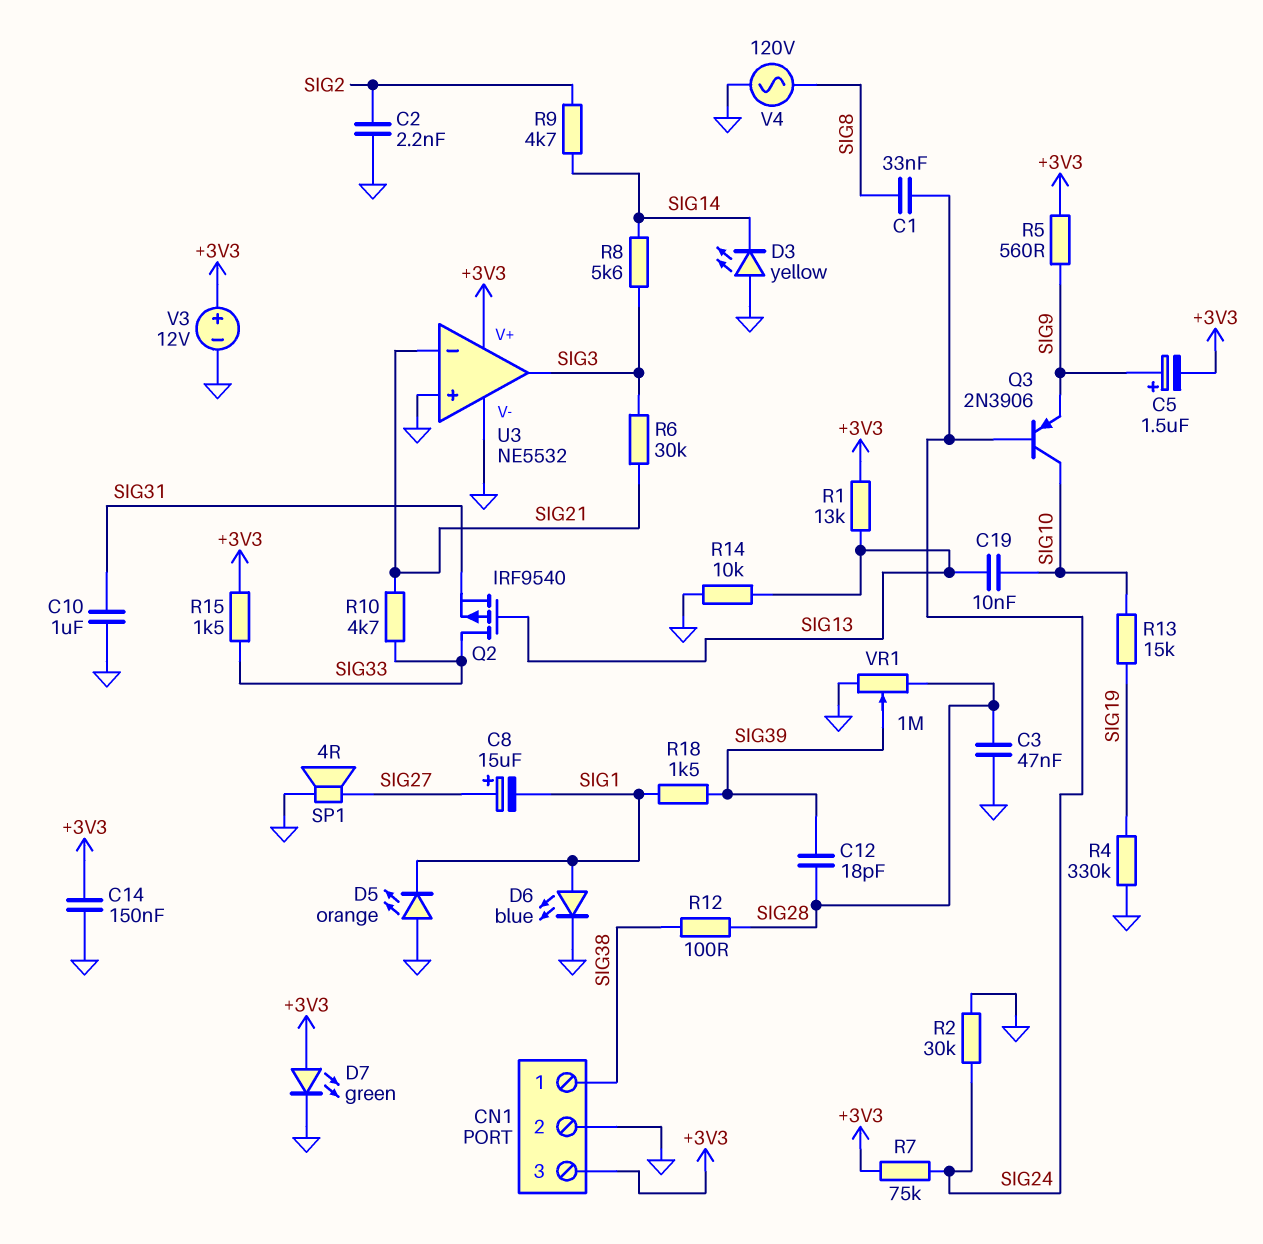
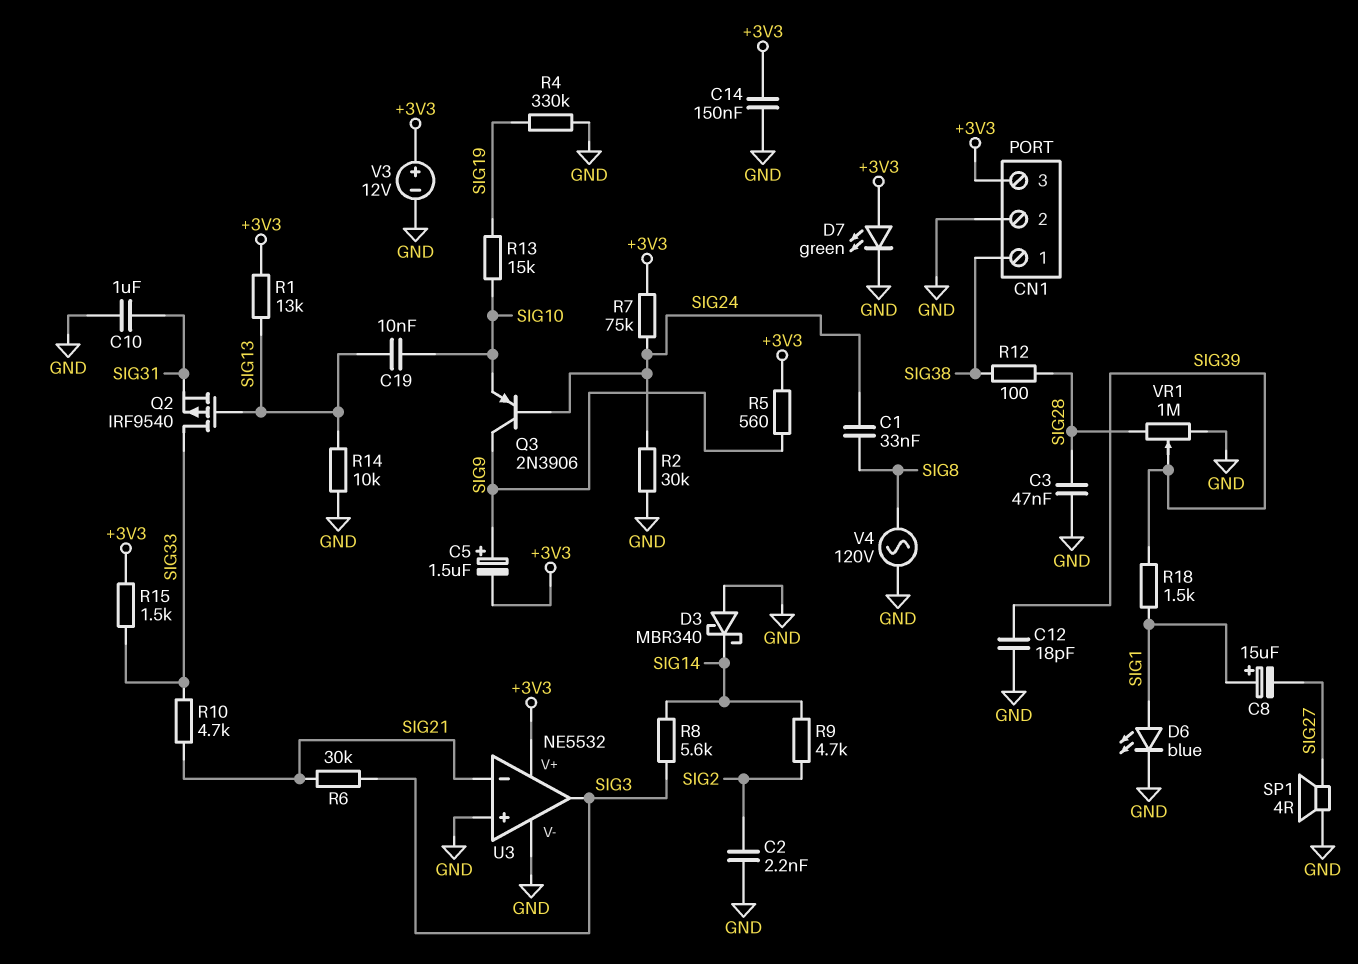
C8: 15uF (plus SIG27, minus SIG1) -> 15uF (plus SIG1, minus SIG27)
C12: 18pF (SIG28, SIG39) -> 18pF (GND, SIG39)
D3: LED yellow (A GND, K SIG14) -> schottky MBR340 (A GND, K SIG14)
D5: LED orange (A GND, K SIG1) -> none
Q3: PNP 2N3906 (B SIG24, C SIG10, E SIG9) -> PNP 2N3906 (B SIG24, C SIG9, E SIG10)

